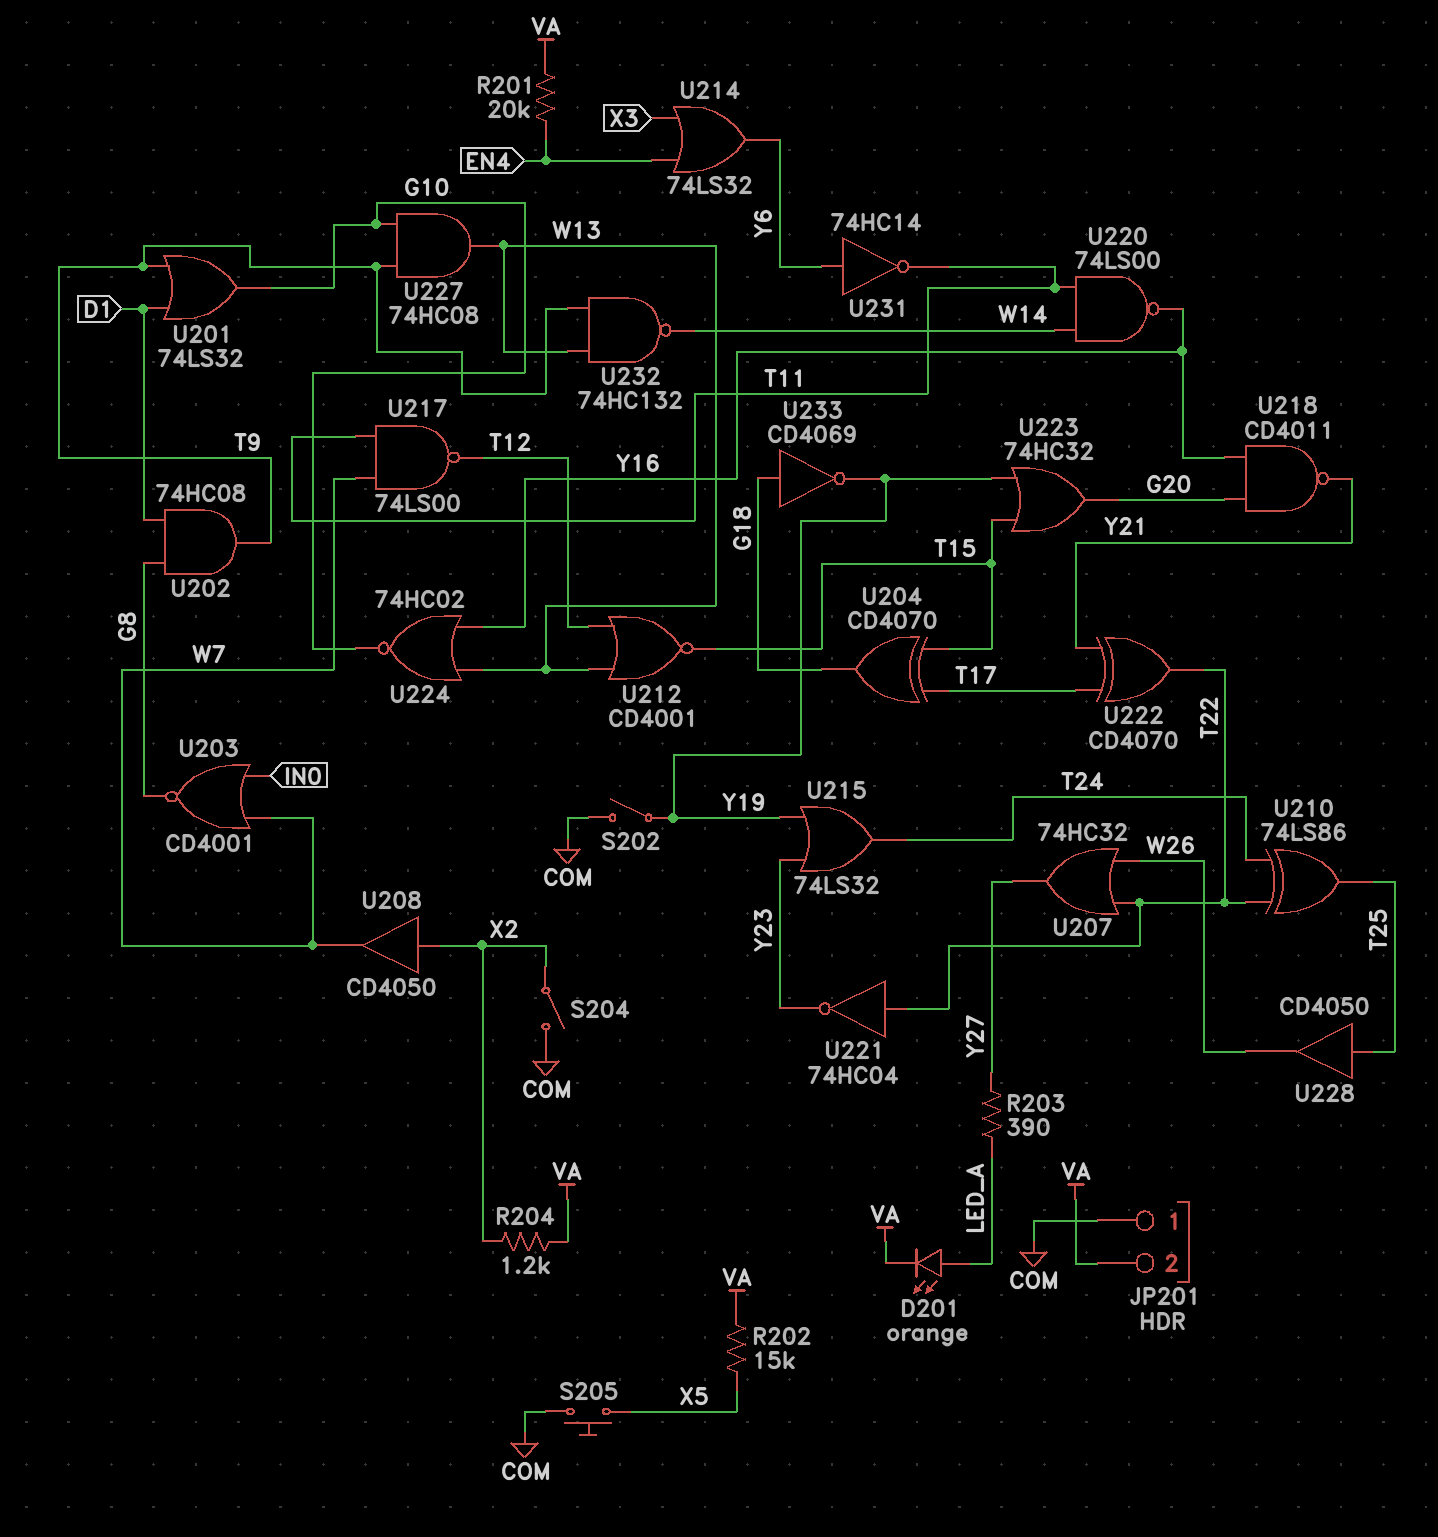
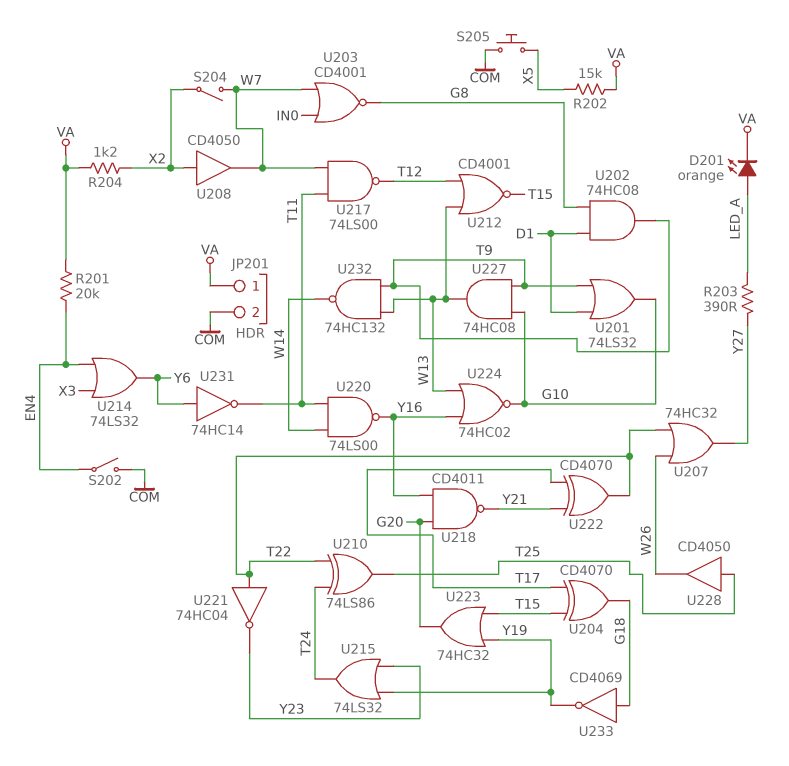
JP201 pin 1: COM -> VA
JP201 pin 2: VA -> COM
S202: switch (COM, Y19) -> switch (COM, EN4)
S204: switch (COM, X2) -> switch (W7, X2)

